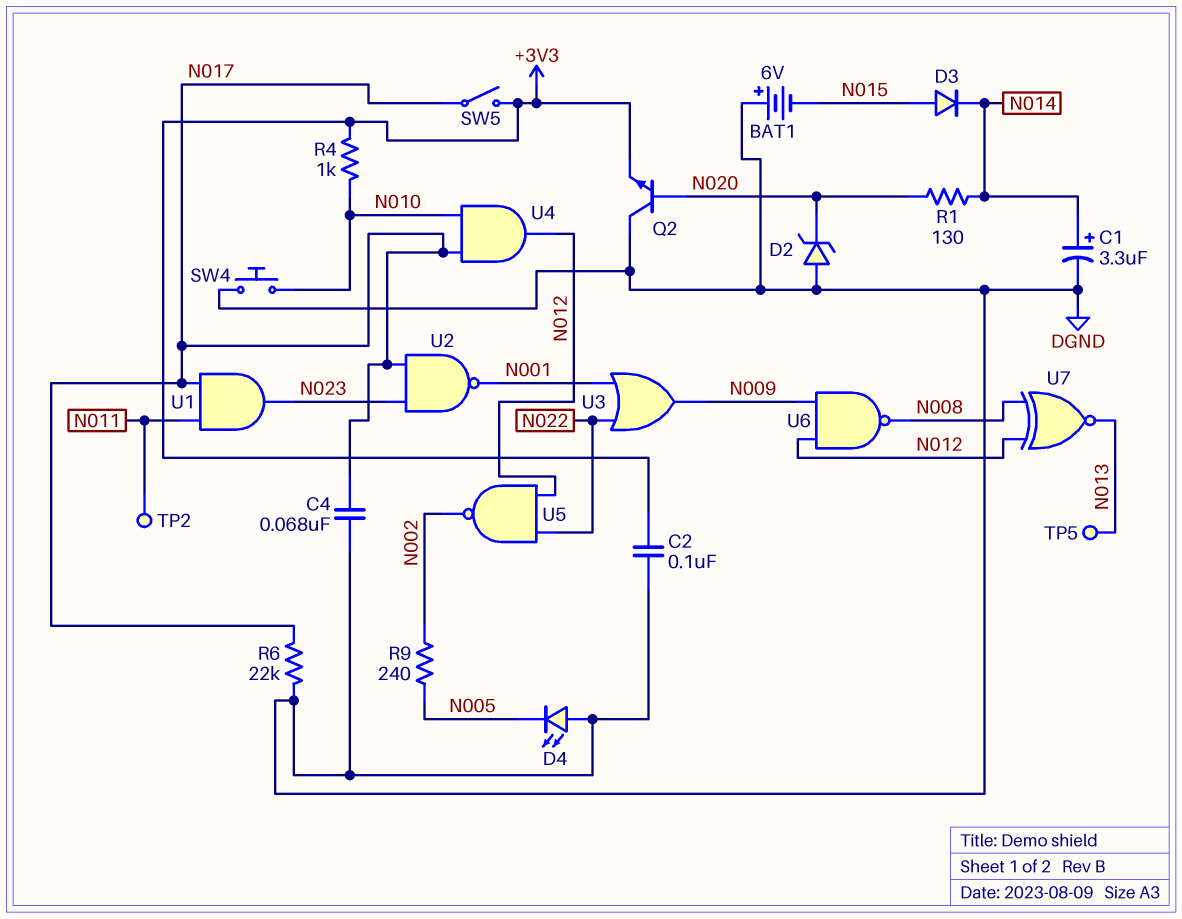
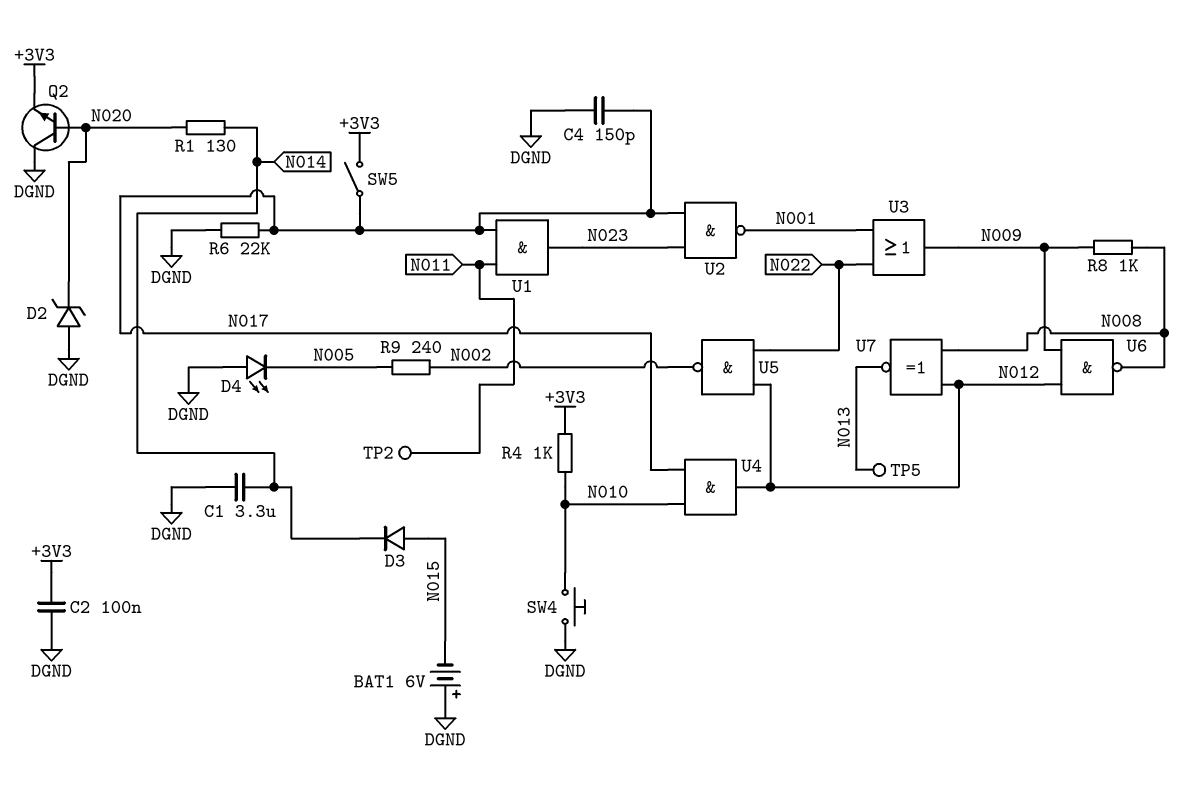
C1: 3.3uF (plus N014, minus DGND) -> 3.3uF (DGND, N014)
C4: 68nF (DGND, N017) -> 150pF (DGND, N017)
R8: none -> 1k (N008, N009)

